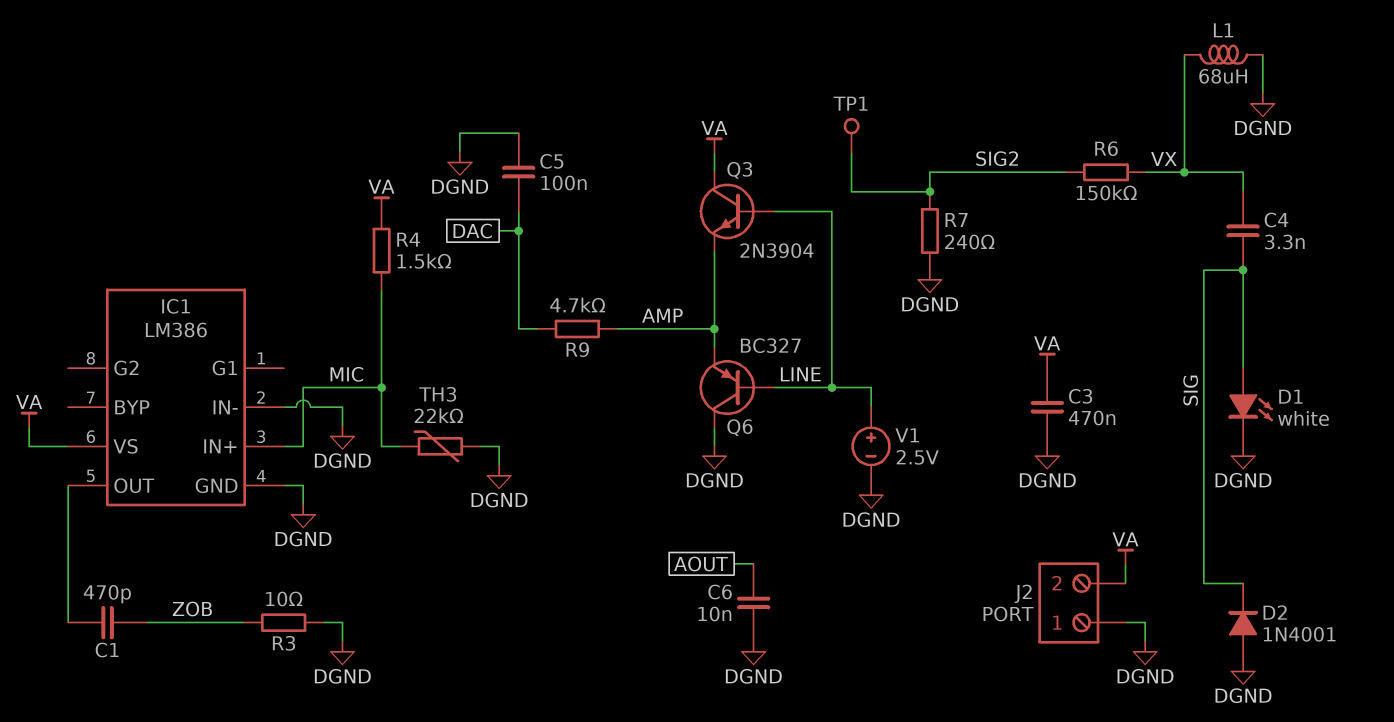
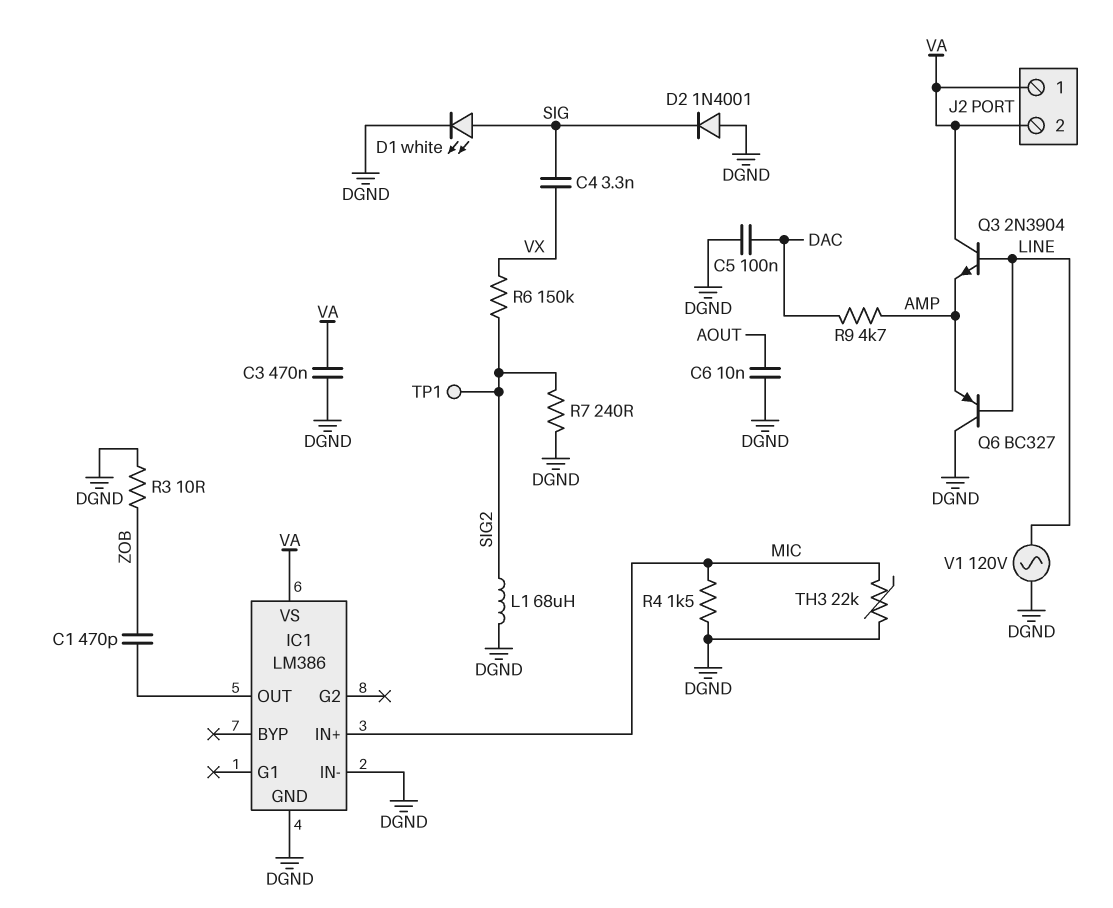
J2 pin 1: DGND -> VA
L1: 68uH (DGND, VX) -> 68uH (DGND, SIG2)
R4: 1.5k (MIC, VA) -> 1.5k (DGND, MIC)
V1: 2.5V (plus LINE, minus DGND) -> AC 120V (DGND, LINE)

